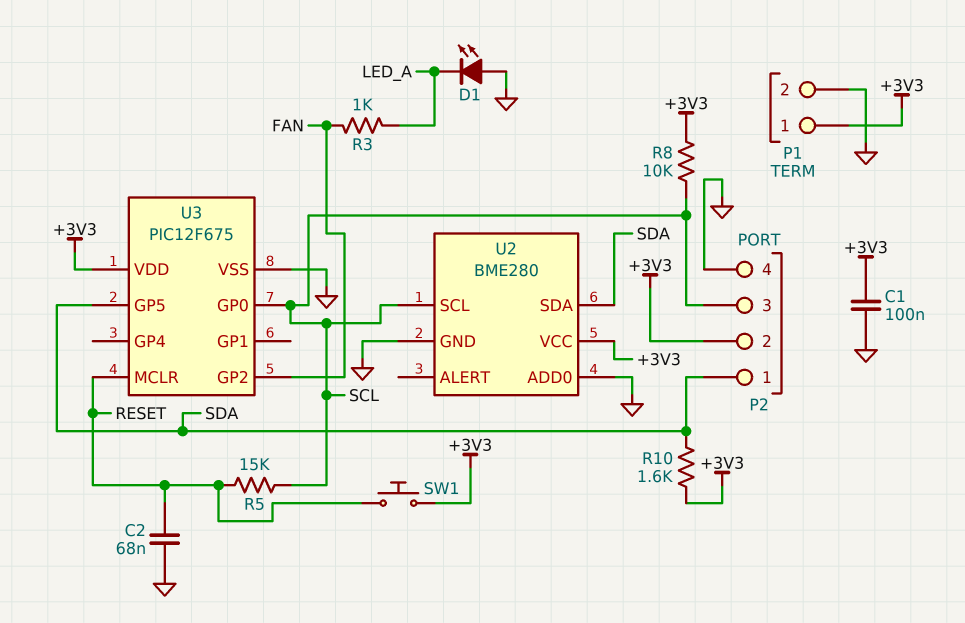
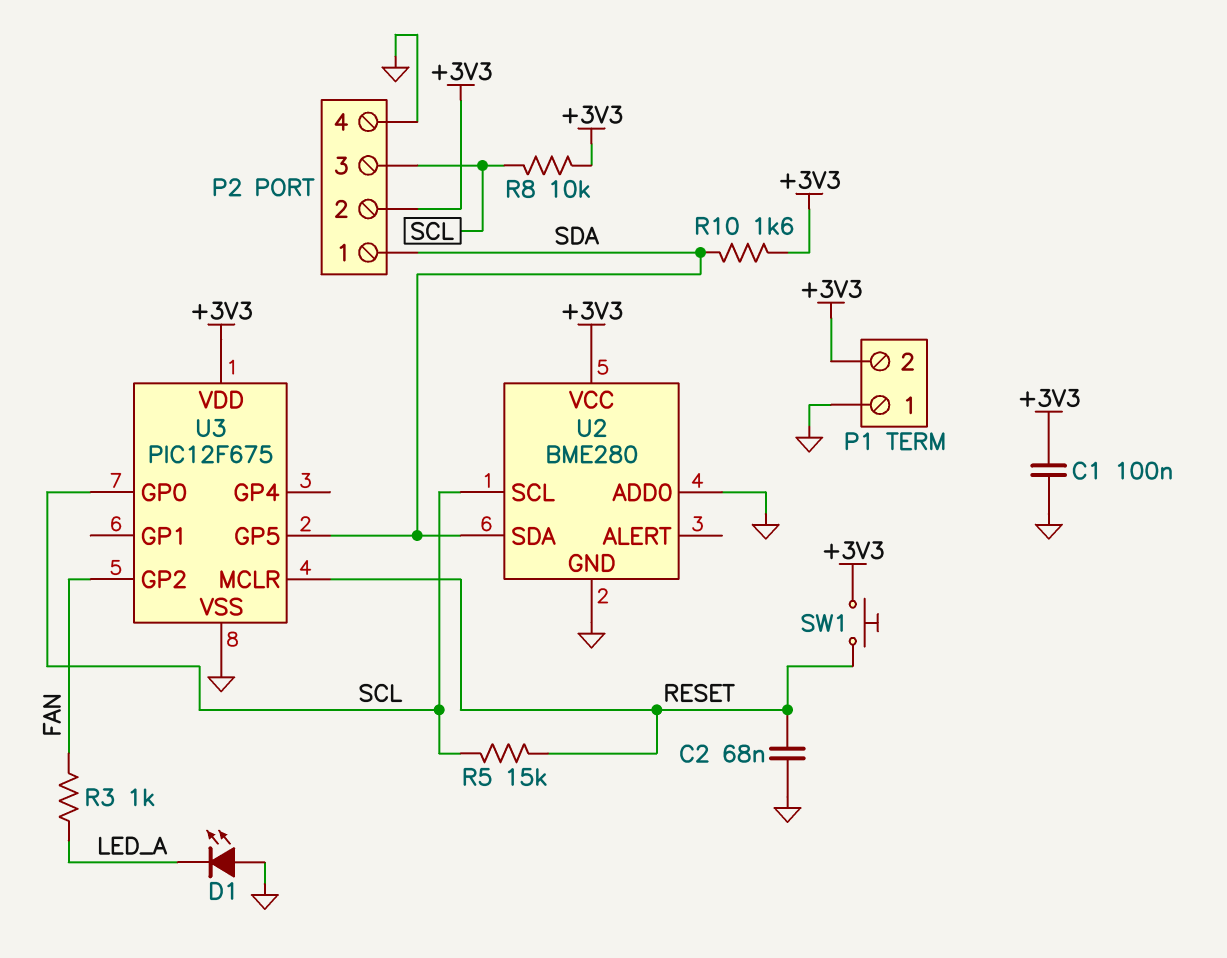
P1 pin 1: +3V3 -> GND
P1 pin 2: GND -> +3V3

